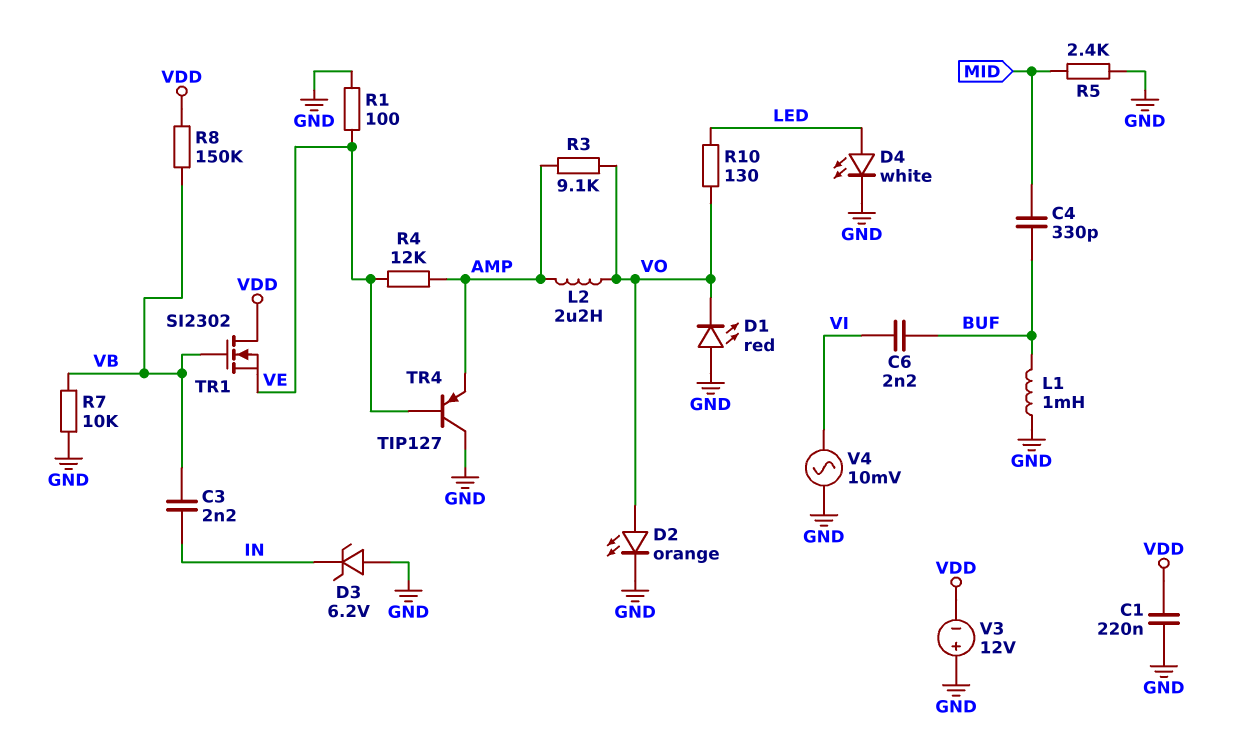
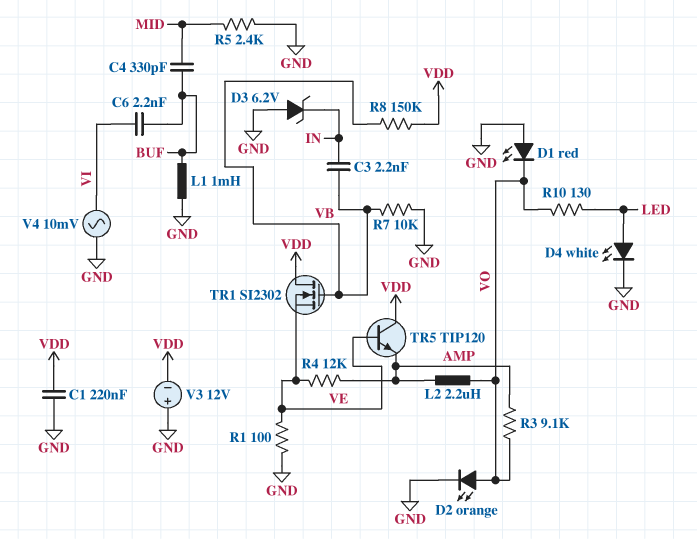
TR4: PNP TIP127 (B VE, C GND, E AMP) -> none
TR5: none -> NPN TIP120 (B VE, C VDD, E AMP)

